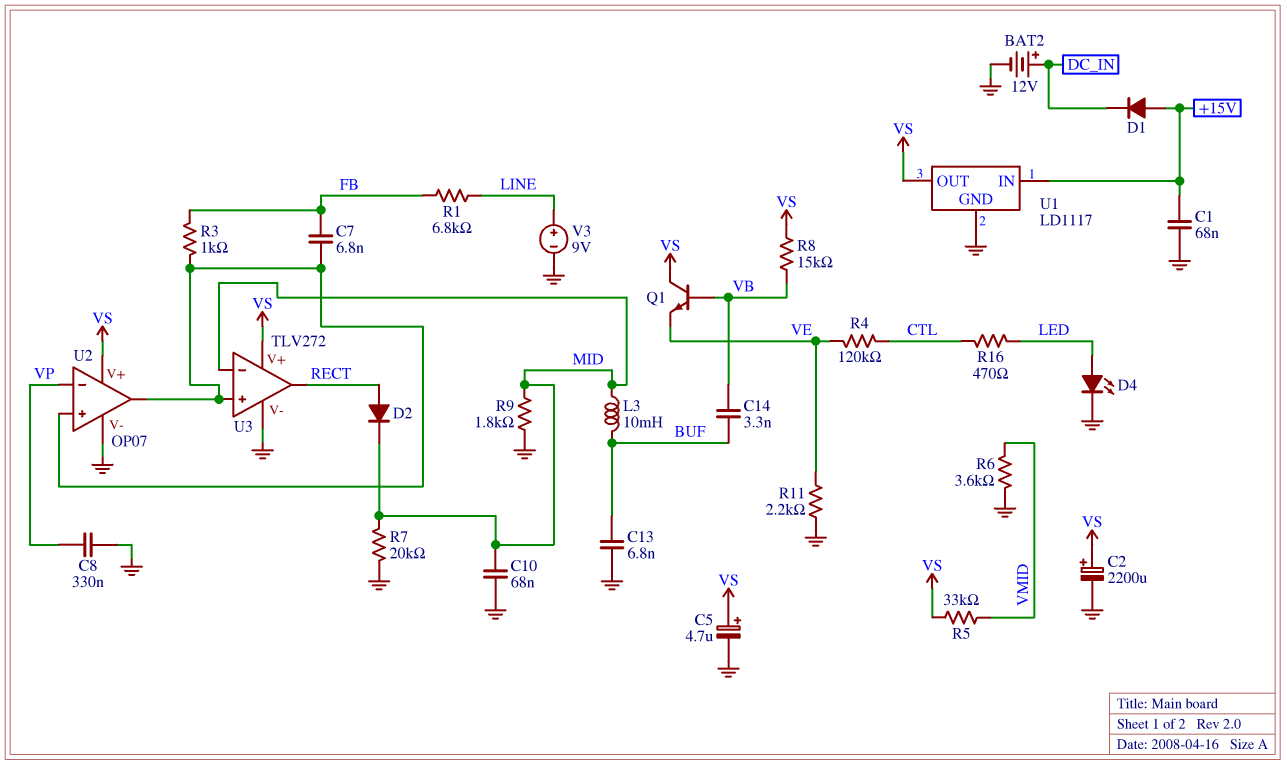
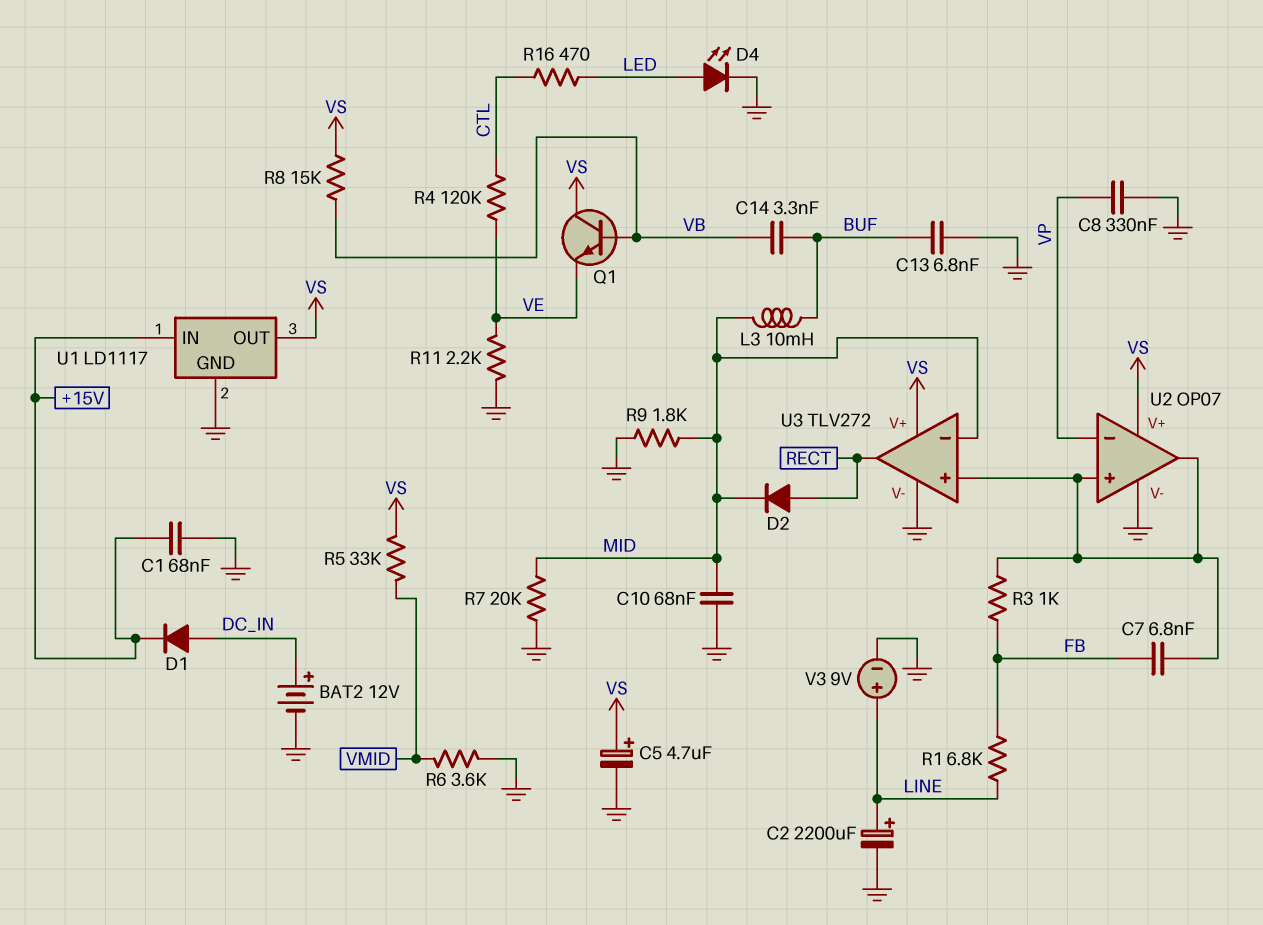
C2: 2200uF (plus VS, minus GND) -> 2200uF (plus LINE, minus GND)
D1: diode (A +15V, K DC_IN) -> diode (A DC_IN, K +15V)

